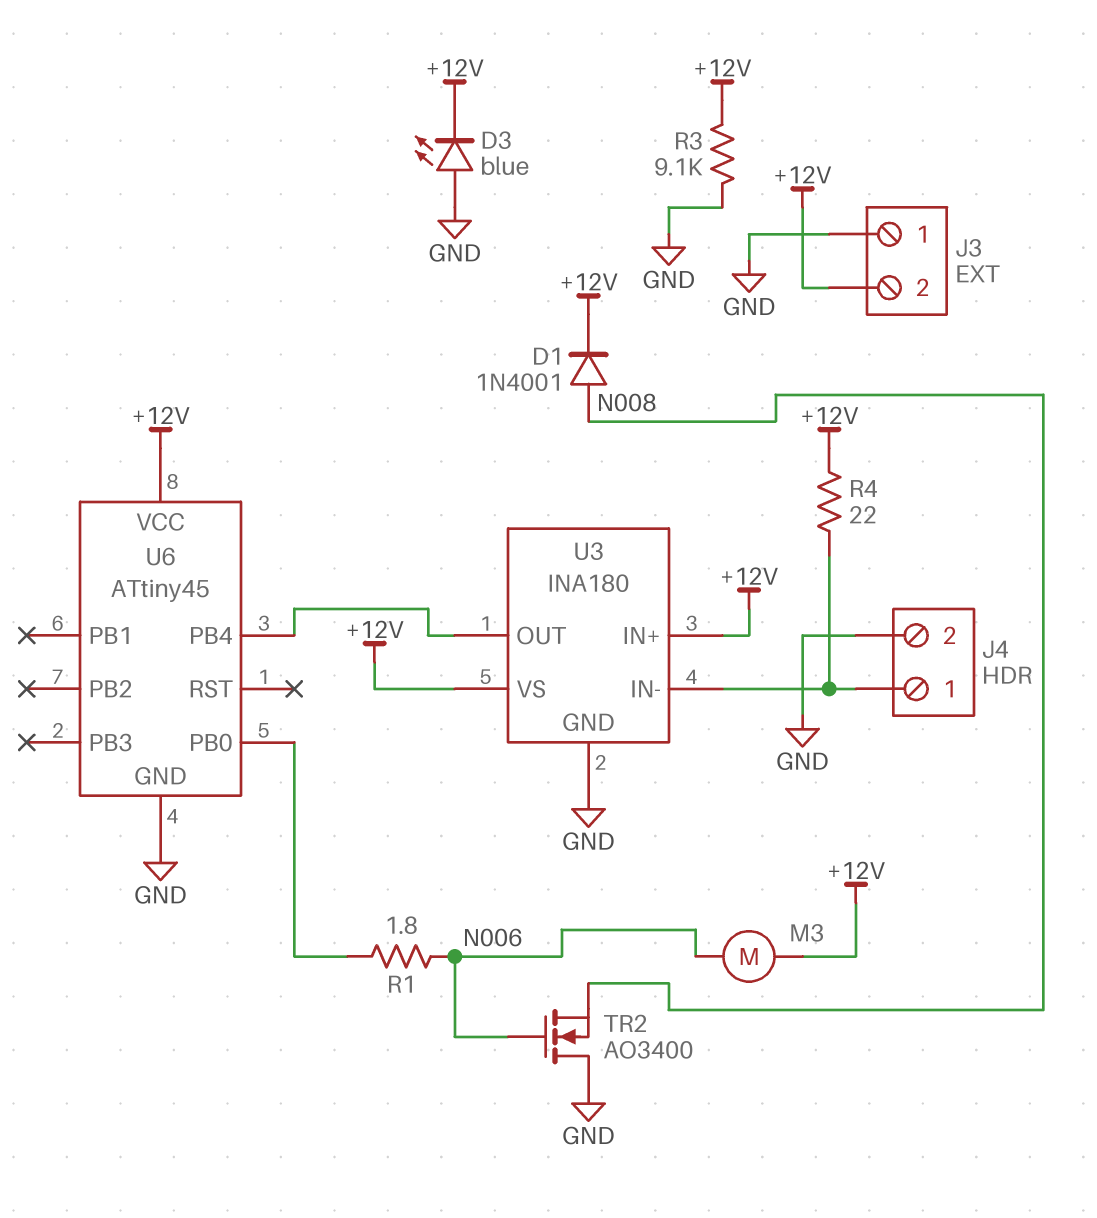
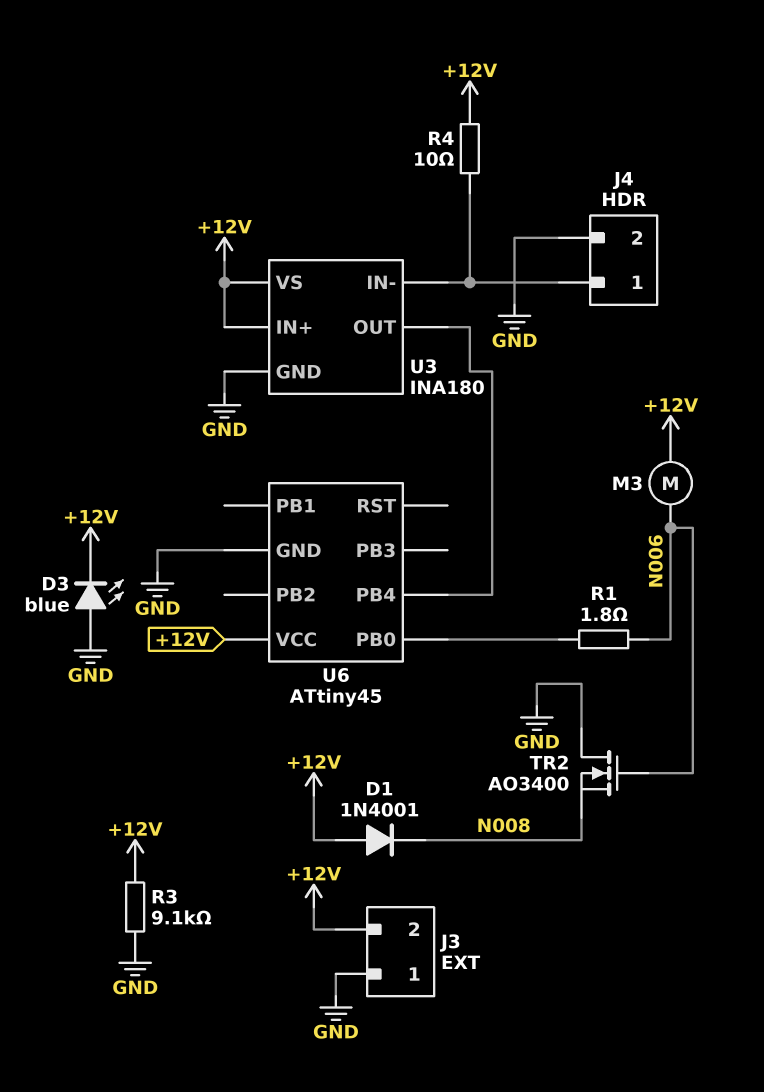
D1: diode 1N4001 (A N008, K +12V) -> diode 1N4001 (A +12V, K N008)
R4: 22 (+12V, J4/1) -> 10 (+12V, J4/1)

